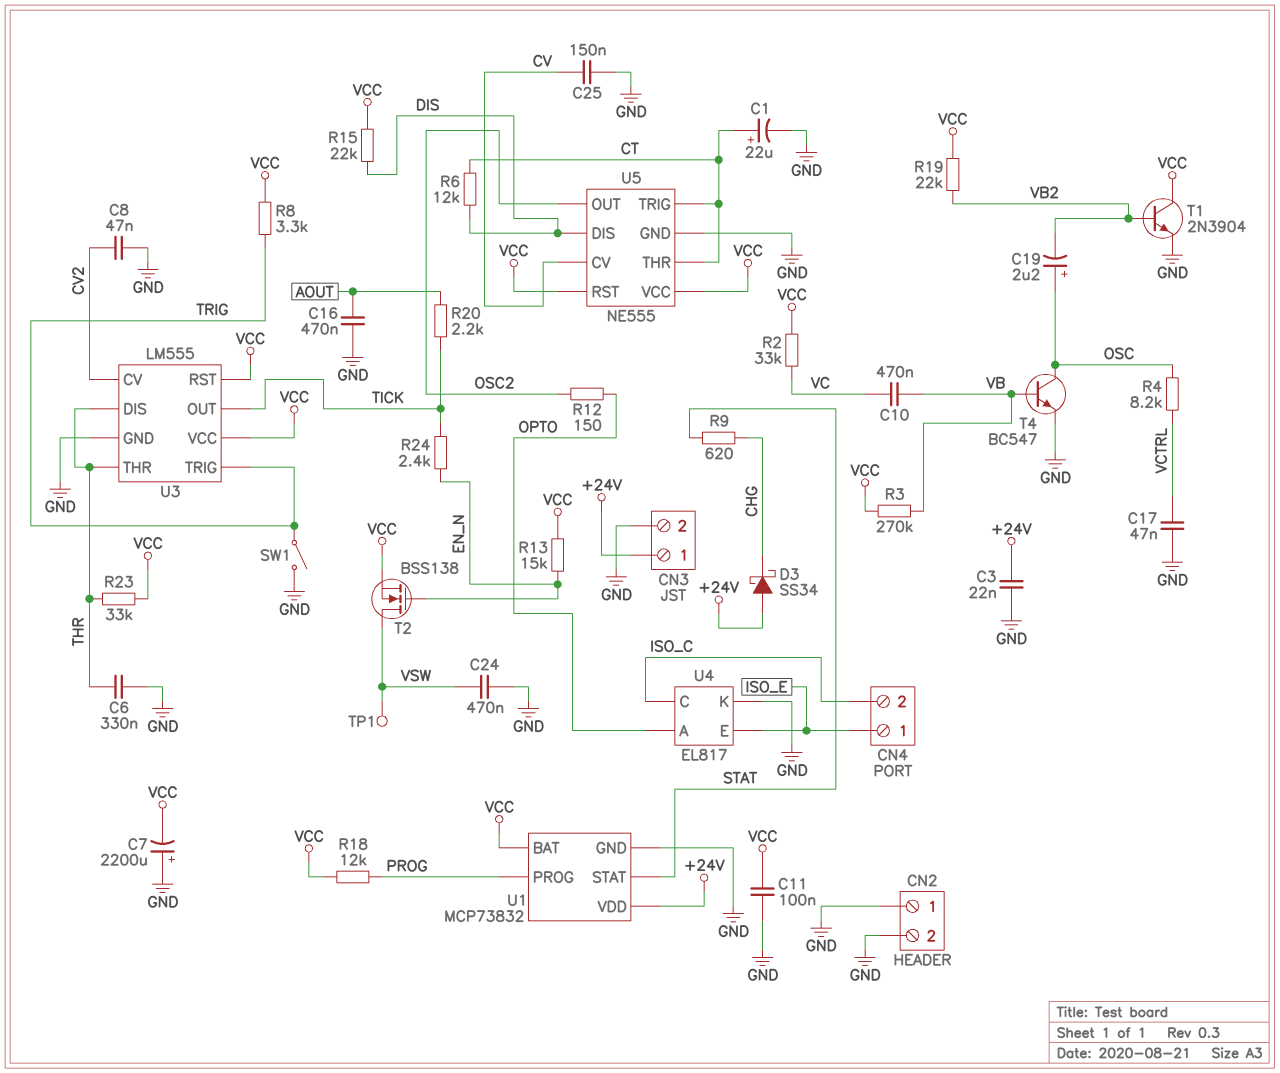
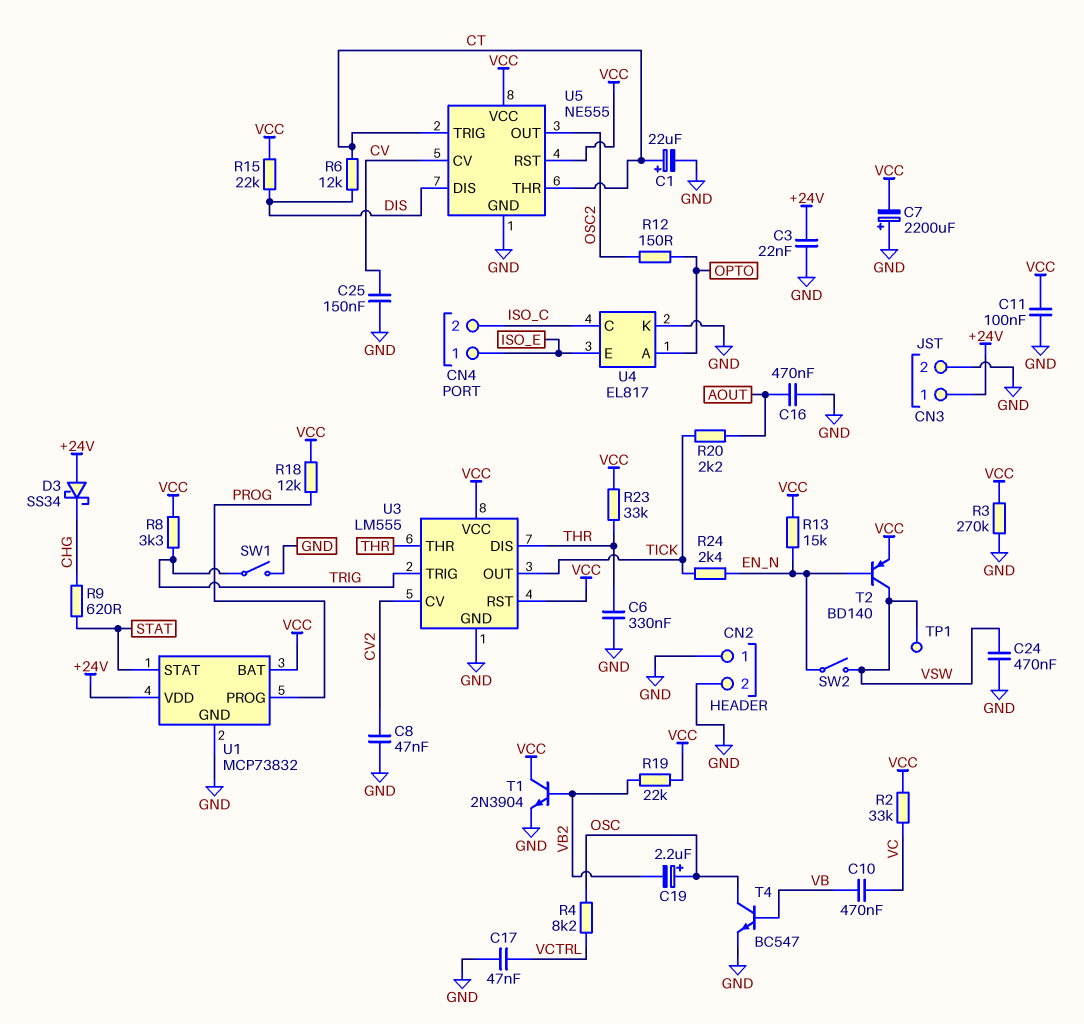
R3: 270k (VB, VCC) -> 270k (GND, VCC)
SW2: none -> switch (EN_N, VSW)
T2: NMOS BSS138 (G EN_N, D VSW, S VCC) -> PNP BD140 (B EN_N, C VSW, E VCC)

